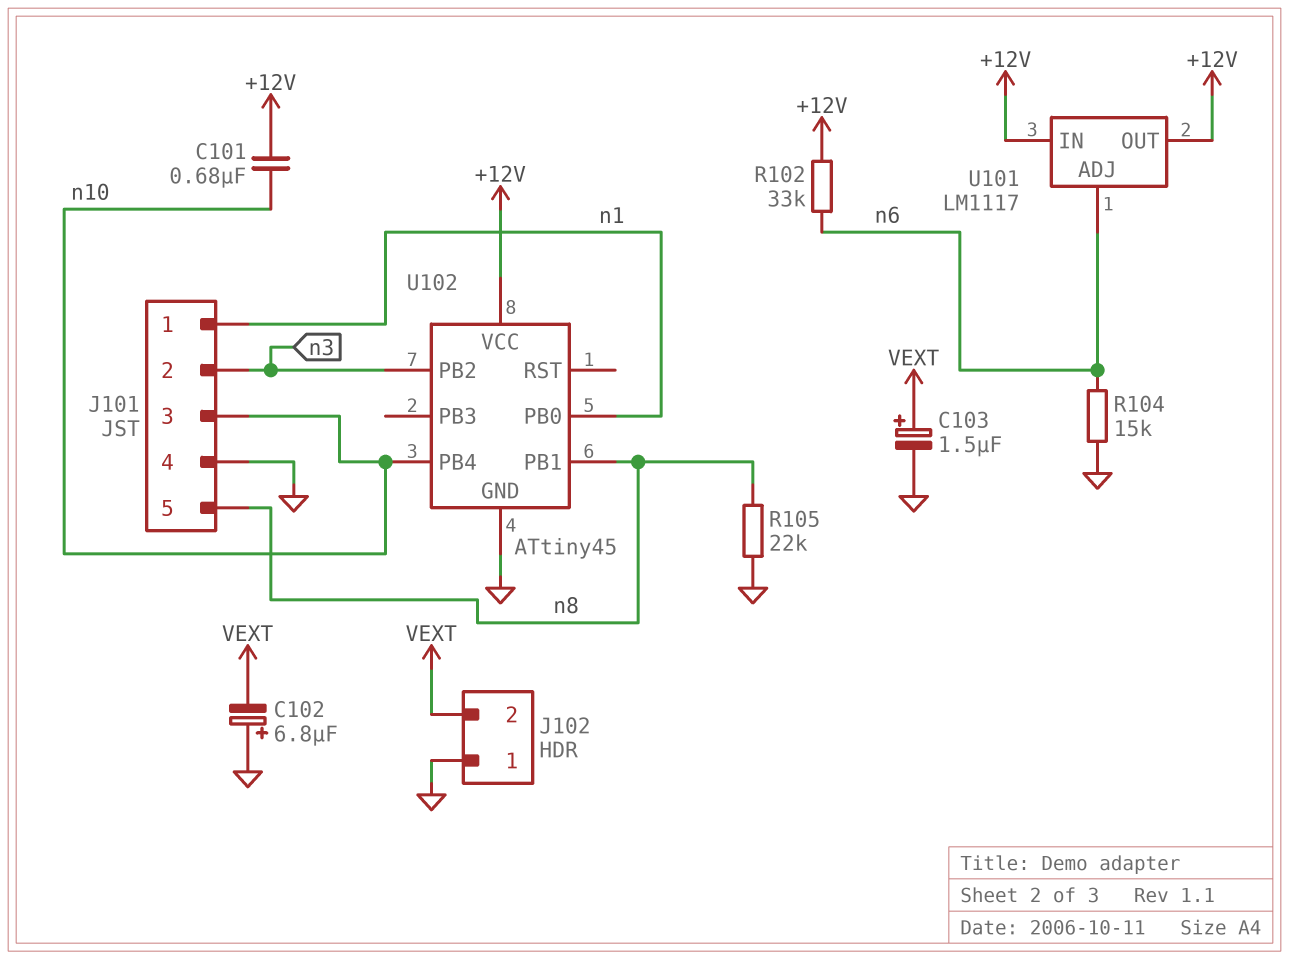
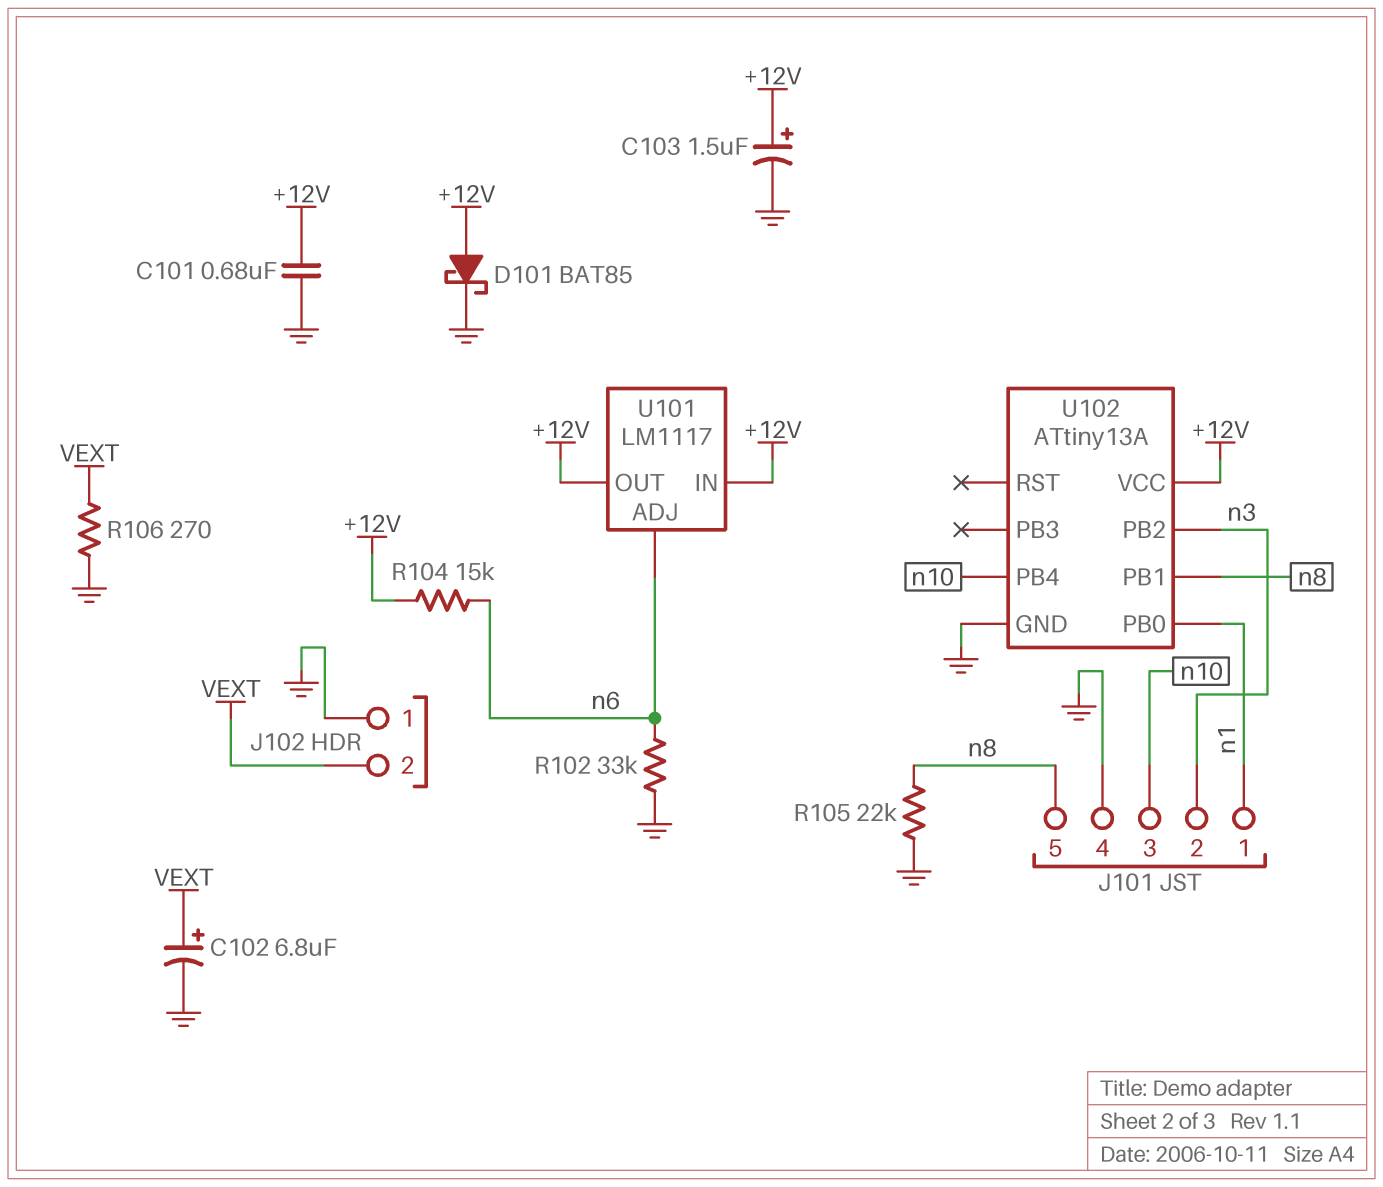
C101: 680nF (+12V, n10) -> 680nF (+12V, GND)
C102: 6.8uF (plus GND, minus VEXT) -> 6.8uF (plus VEXT, minus GND)
C103: 1.5uF (plus VEXT, minus GND) -> 1.5uF (plus +12V, minus GND)
D101: none -> schottky BAT85 (A +12V, K GND)
R102: 33k (+12V, n6) -> 33k (GND, n6)
R104: 15k (GND, n6) -> 15k (+12V, n6)
R106: none -> 270 (GND, VEXT)
U102: ATtiny45 -> ATtiny13A

